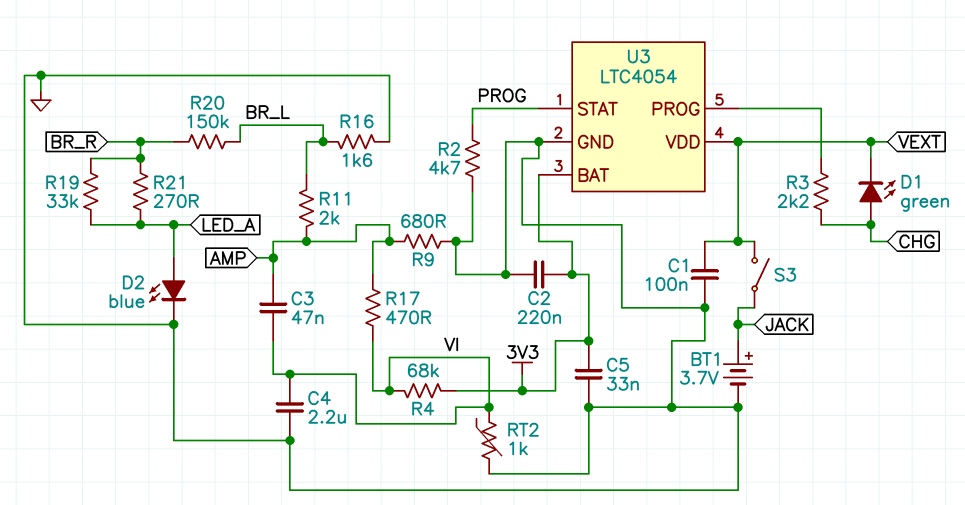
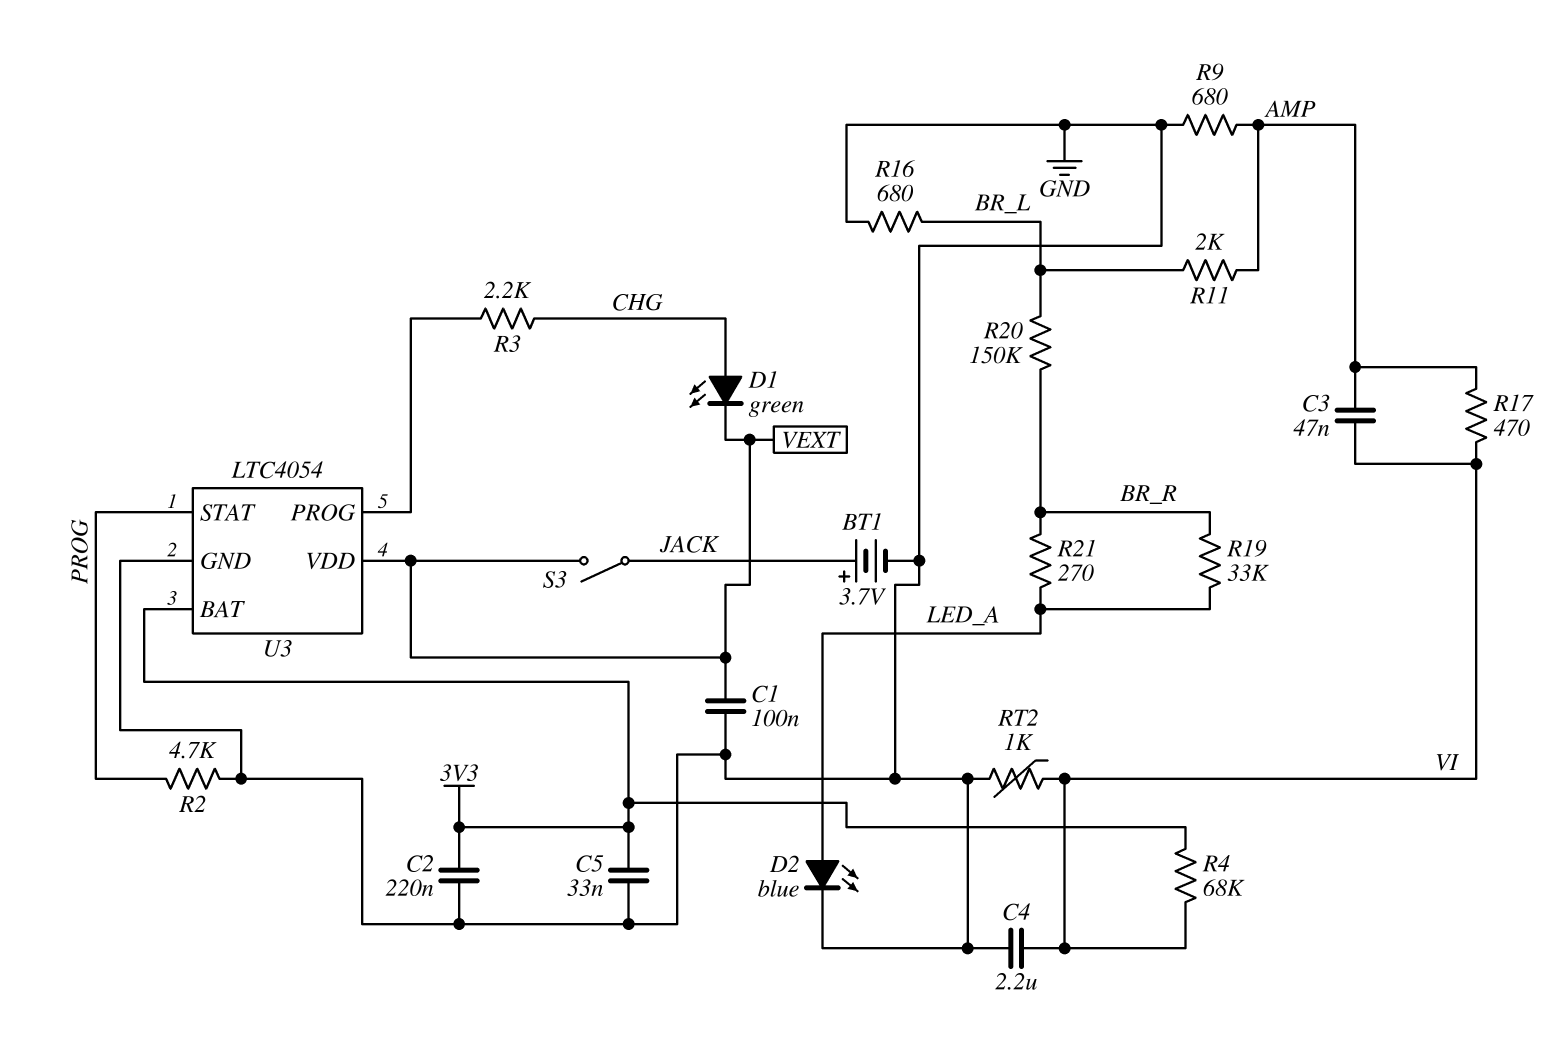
R16: 1.6k (BR_L, GND) -> 680 (BR_L, GND)

